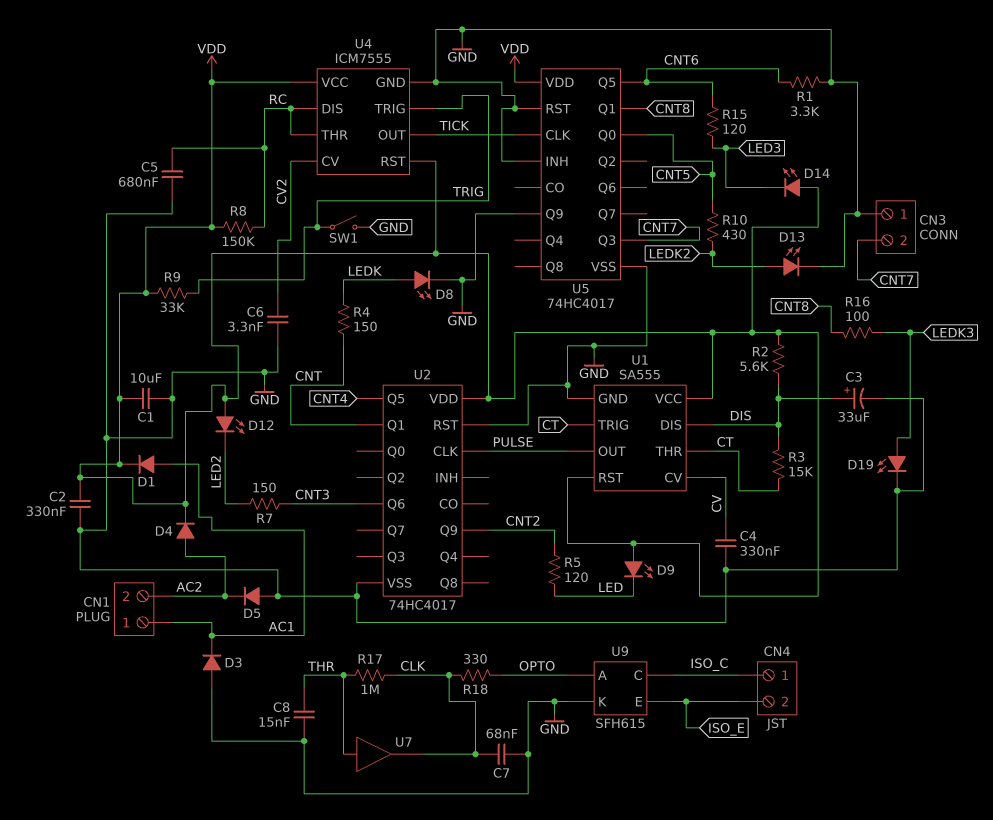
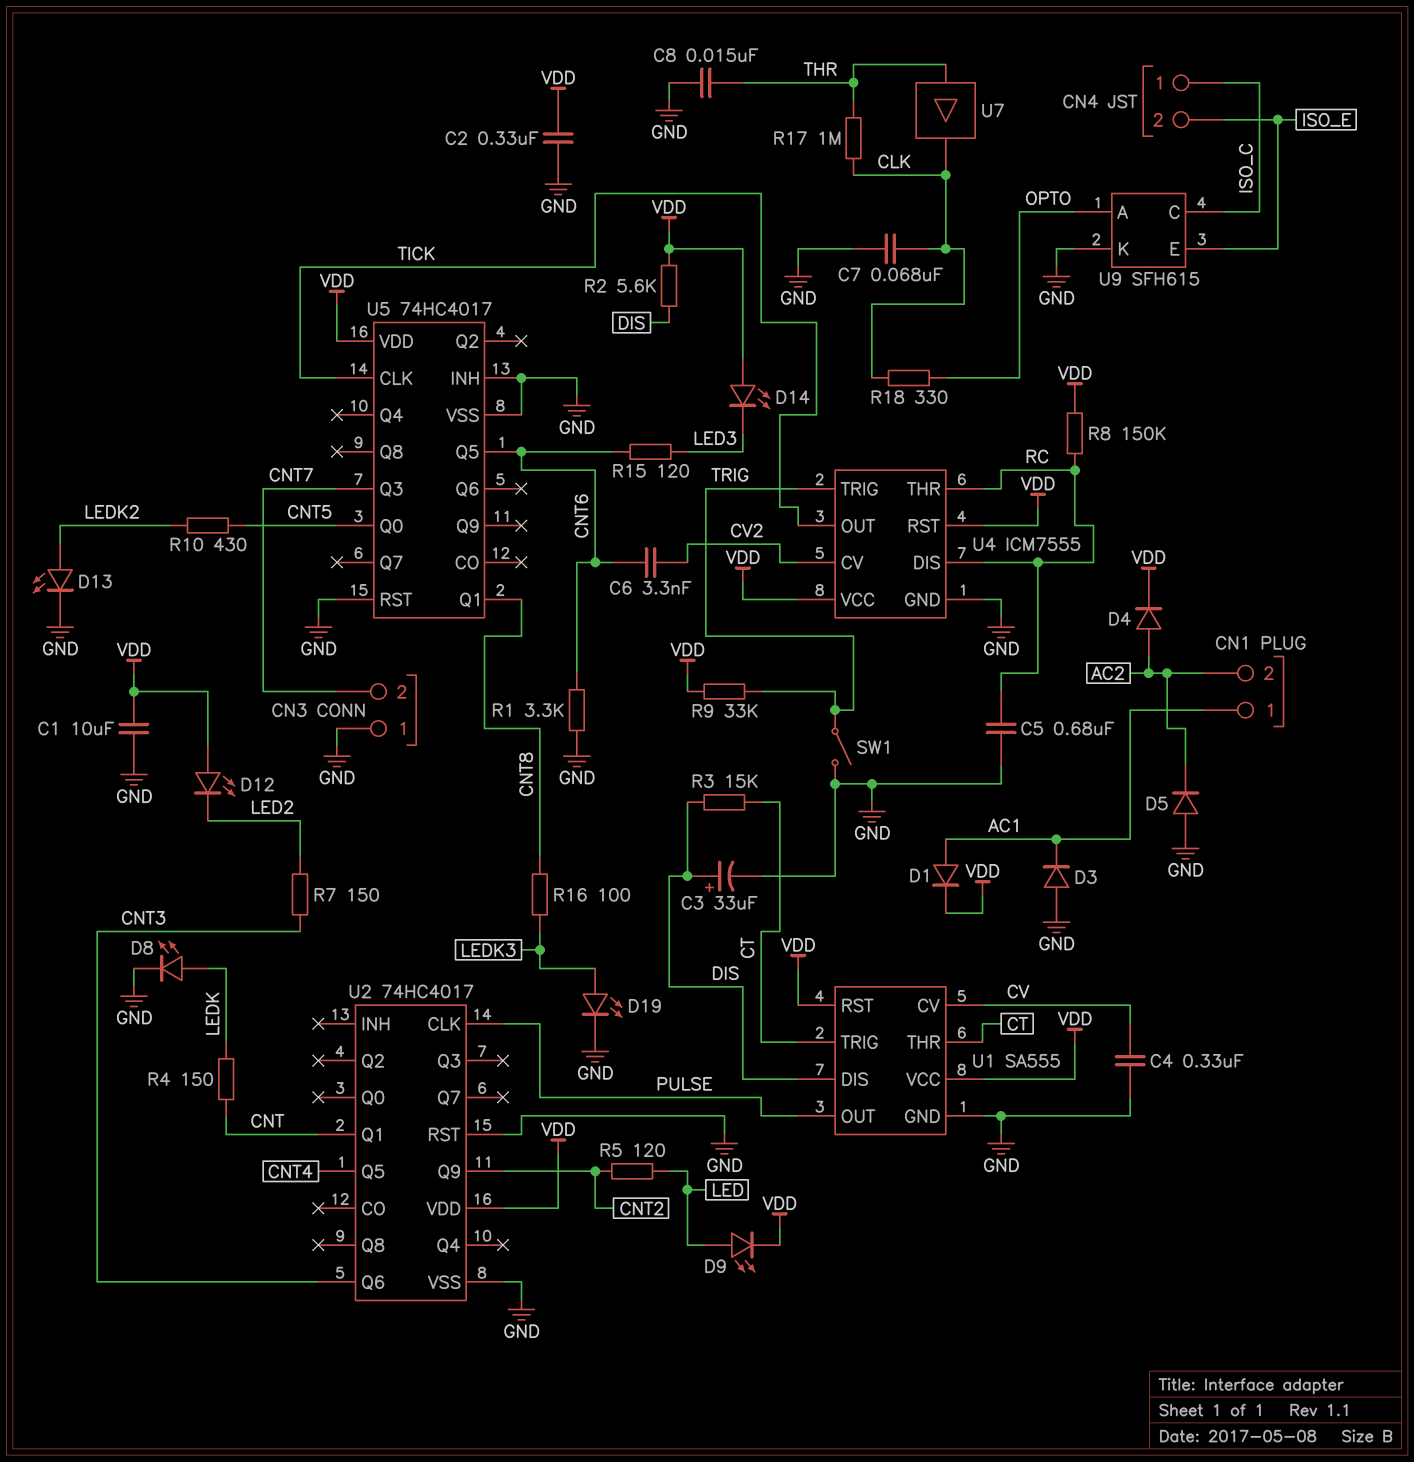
C6: 3.3nF (CV2, GND) -> 3.3nF (CNT6, CV2)
D9: LED (A VDD, K LED) -> LED (A LED, K VDD)
U5 pin Q9: GND -> none

